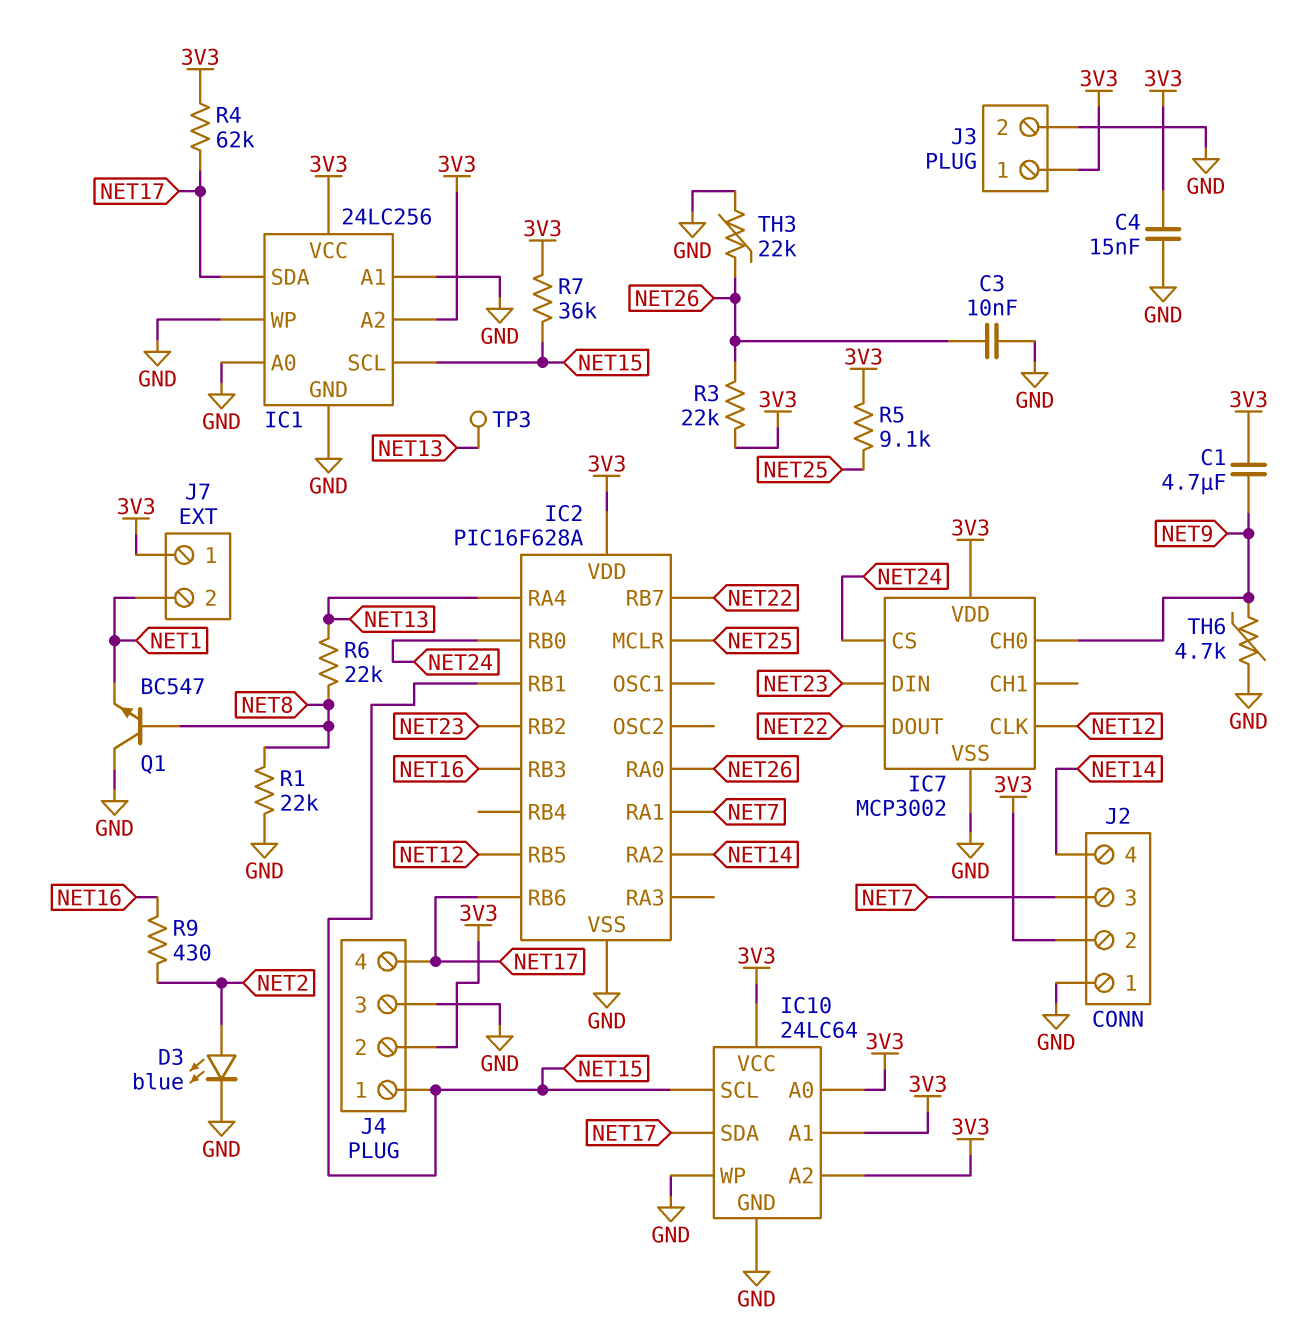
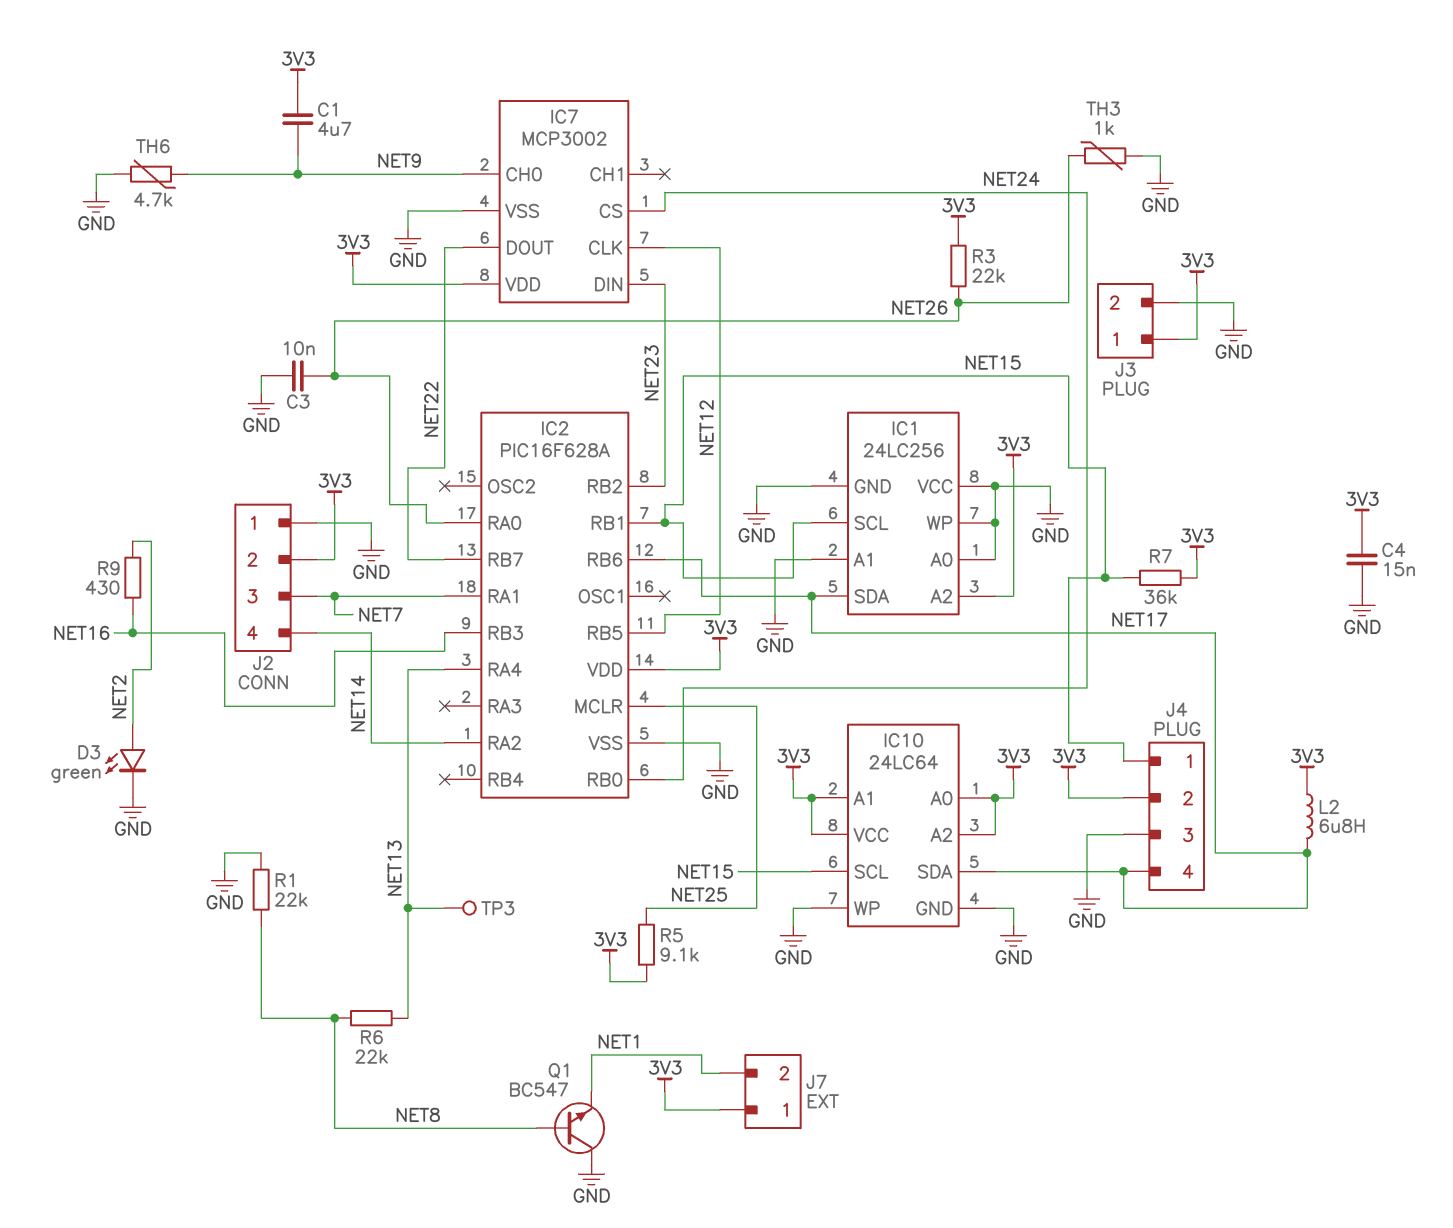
D3: LED blue (A NET2, K GND) -> LED green (A NET2, K GND)
IC1 pin VCC: 3V3 -> GND
L2: none -> 6.8uH (3V3, NET17)
R4: 62k (3V3, NET17) -> none
TH3: 22k (GND, NET26) -> 1k (GND, NET26)

